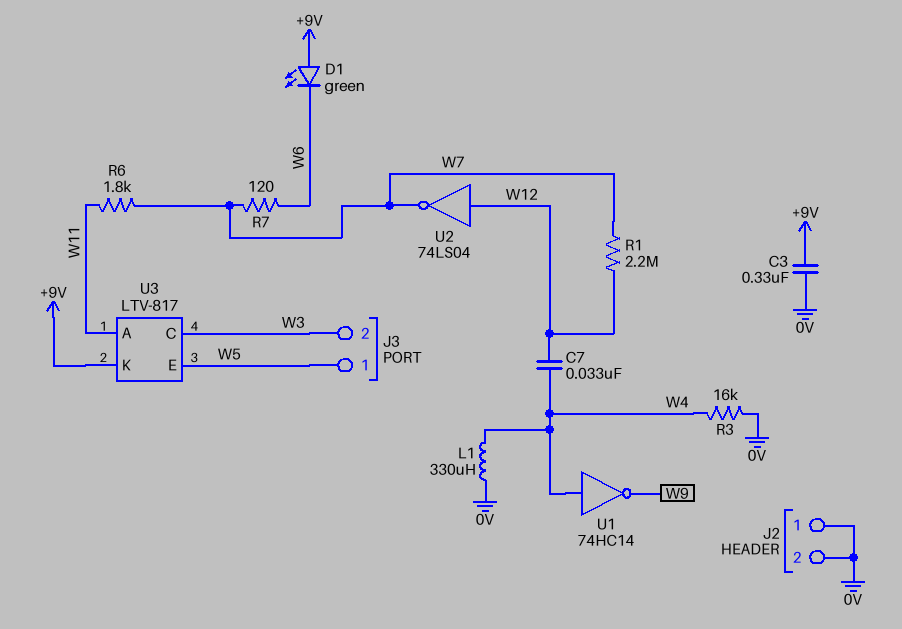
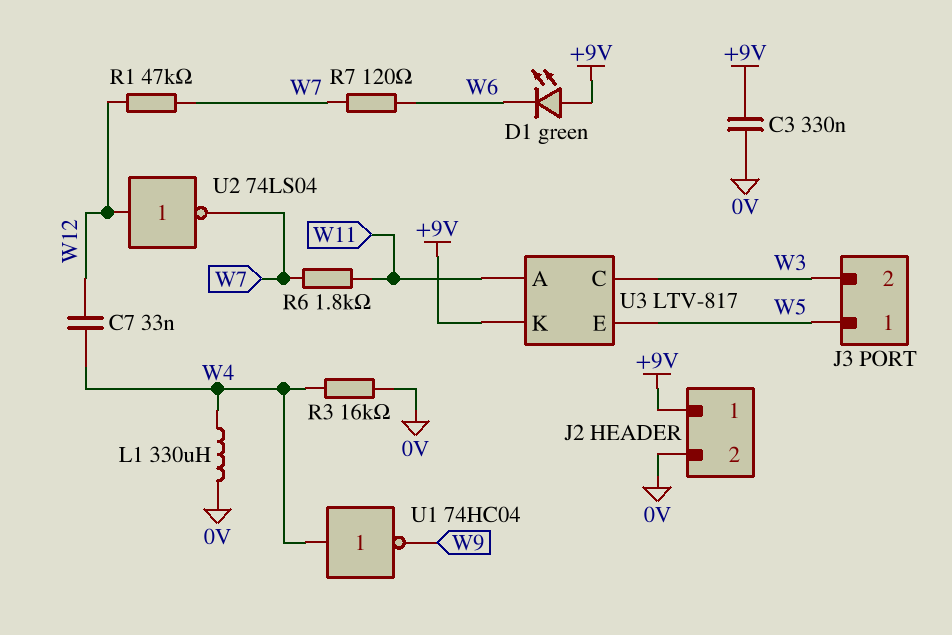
J2 pin 1: 0V -> +9V
R1: 2.2M (W7, W12) -> 47k (W7, W12)
U1: NOT 74HC14 (in W4, out W9) -> NOT 74HC04 (in W4, out W9)

